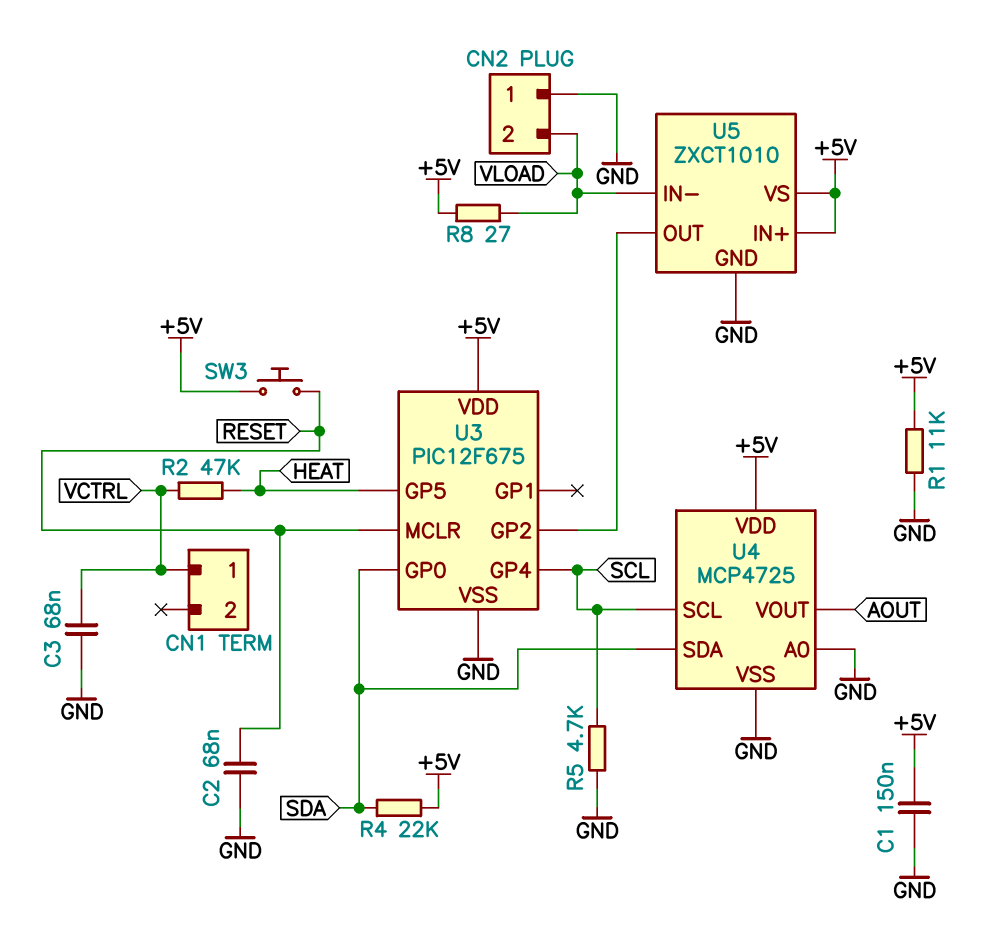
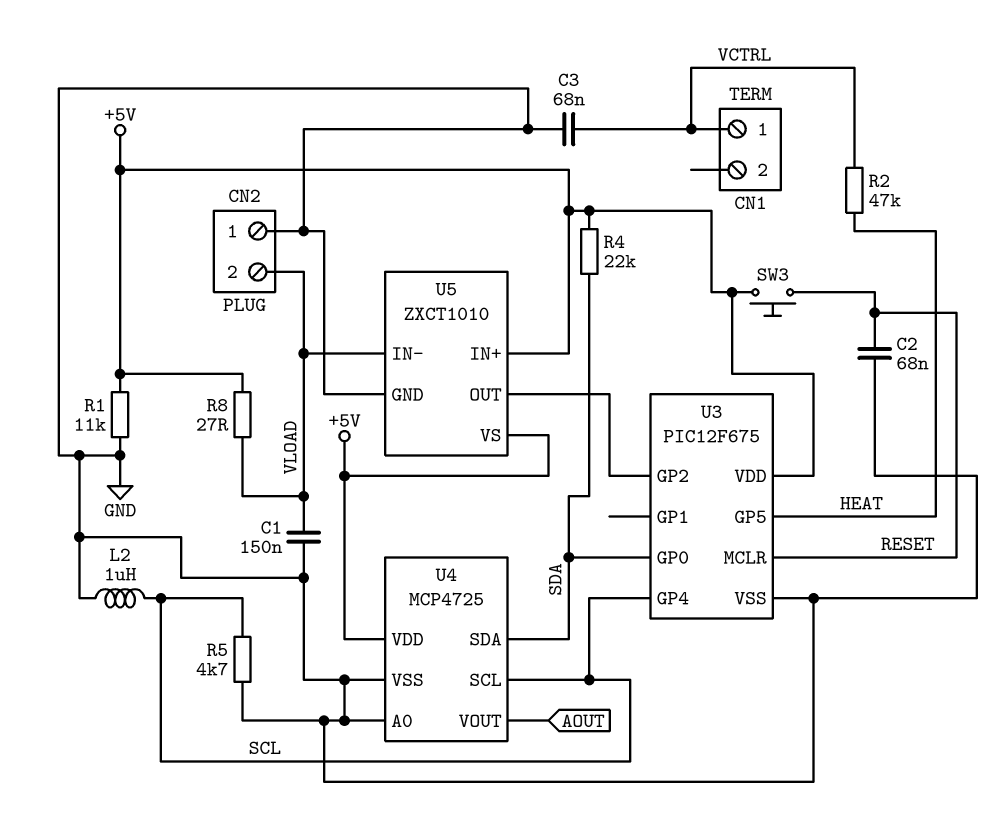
C1: 150nF (+5V, GND) -> 150nF (GND, VLOAD)
L2: none -> 1uH (GND, SCL)

